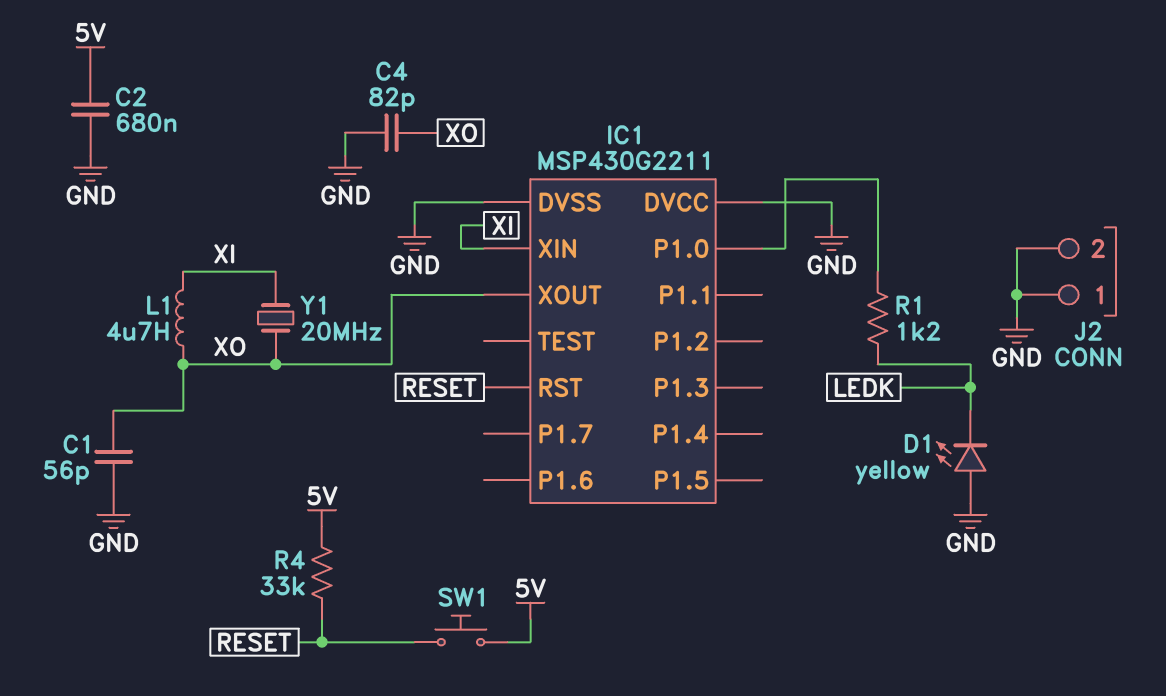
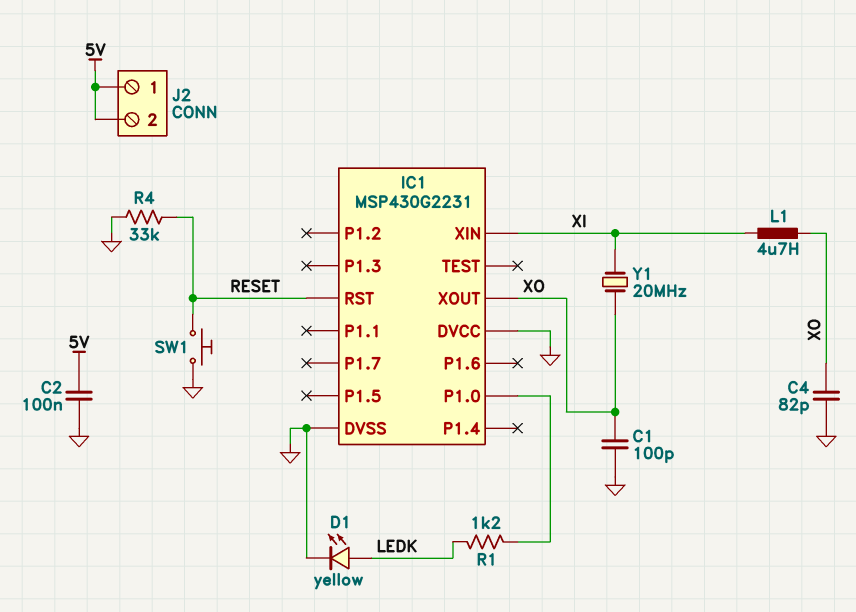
C1: 56pF (GND, XO) -> 100pF (GND, XO)
C2: 680nF (5V, GND) -> 100nF (5V, GND)
D1: LED yellow (A GND, K LEDK) -> LED yellow (A LEDK, K GND)
IC1: MSP430G2211 -> MSP430G2231
J2 pin 1: GND -> 5V
J2 pin 2: GND -> 5V
R4: 33k (5V, RESET) -> 33k (GND, RESET)
SW1: button (5V, RESET) -> button (GND, RESET)

